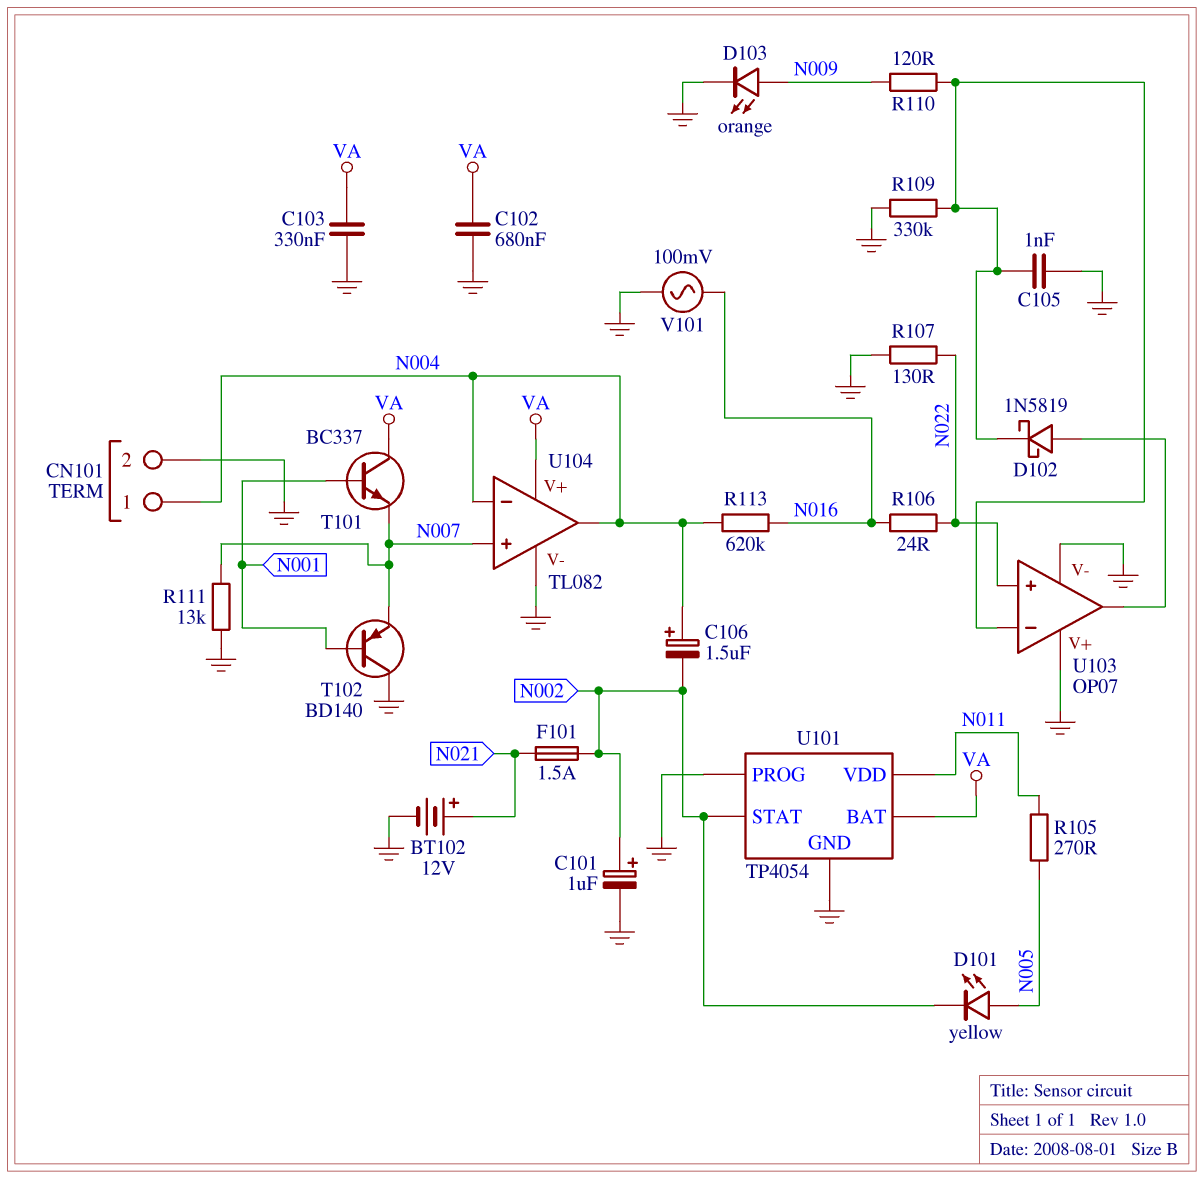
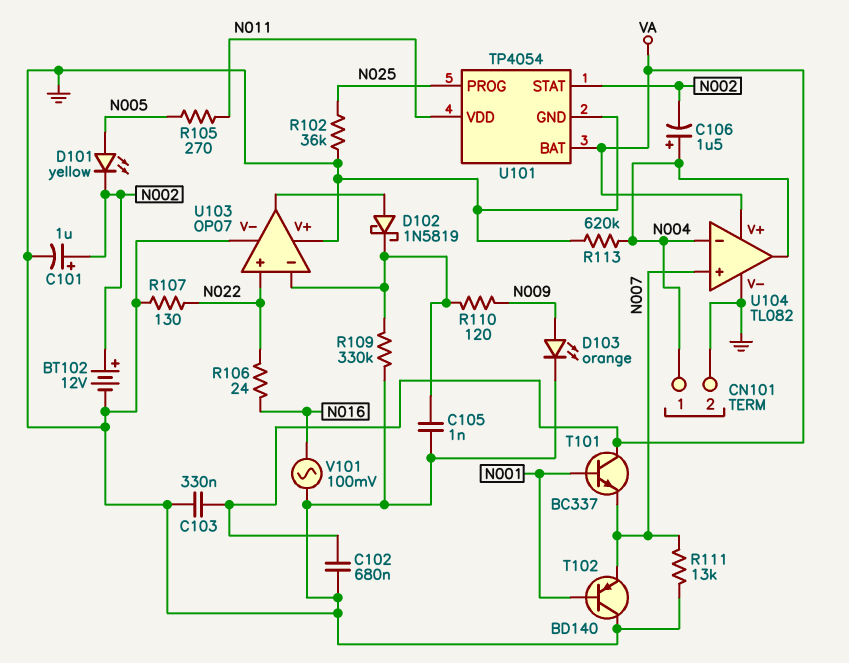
BT102: 12V (plus N021, minus GND) -> 12V (plus N002, minus GND)
F101: 1.5A (N002, N021) -> none
R102: none -> 36k (GND, N025)
R113: 620k (N004, N016) -> 620k (GND, N004)
U101 pin PROG: GND -> N025

